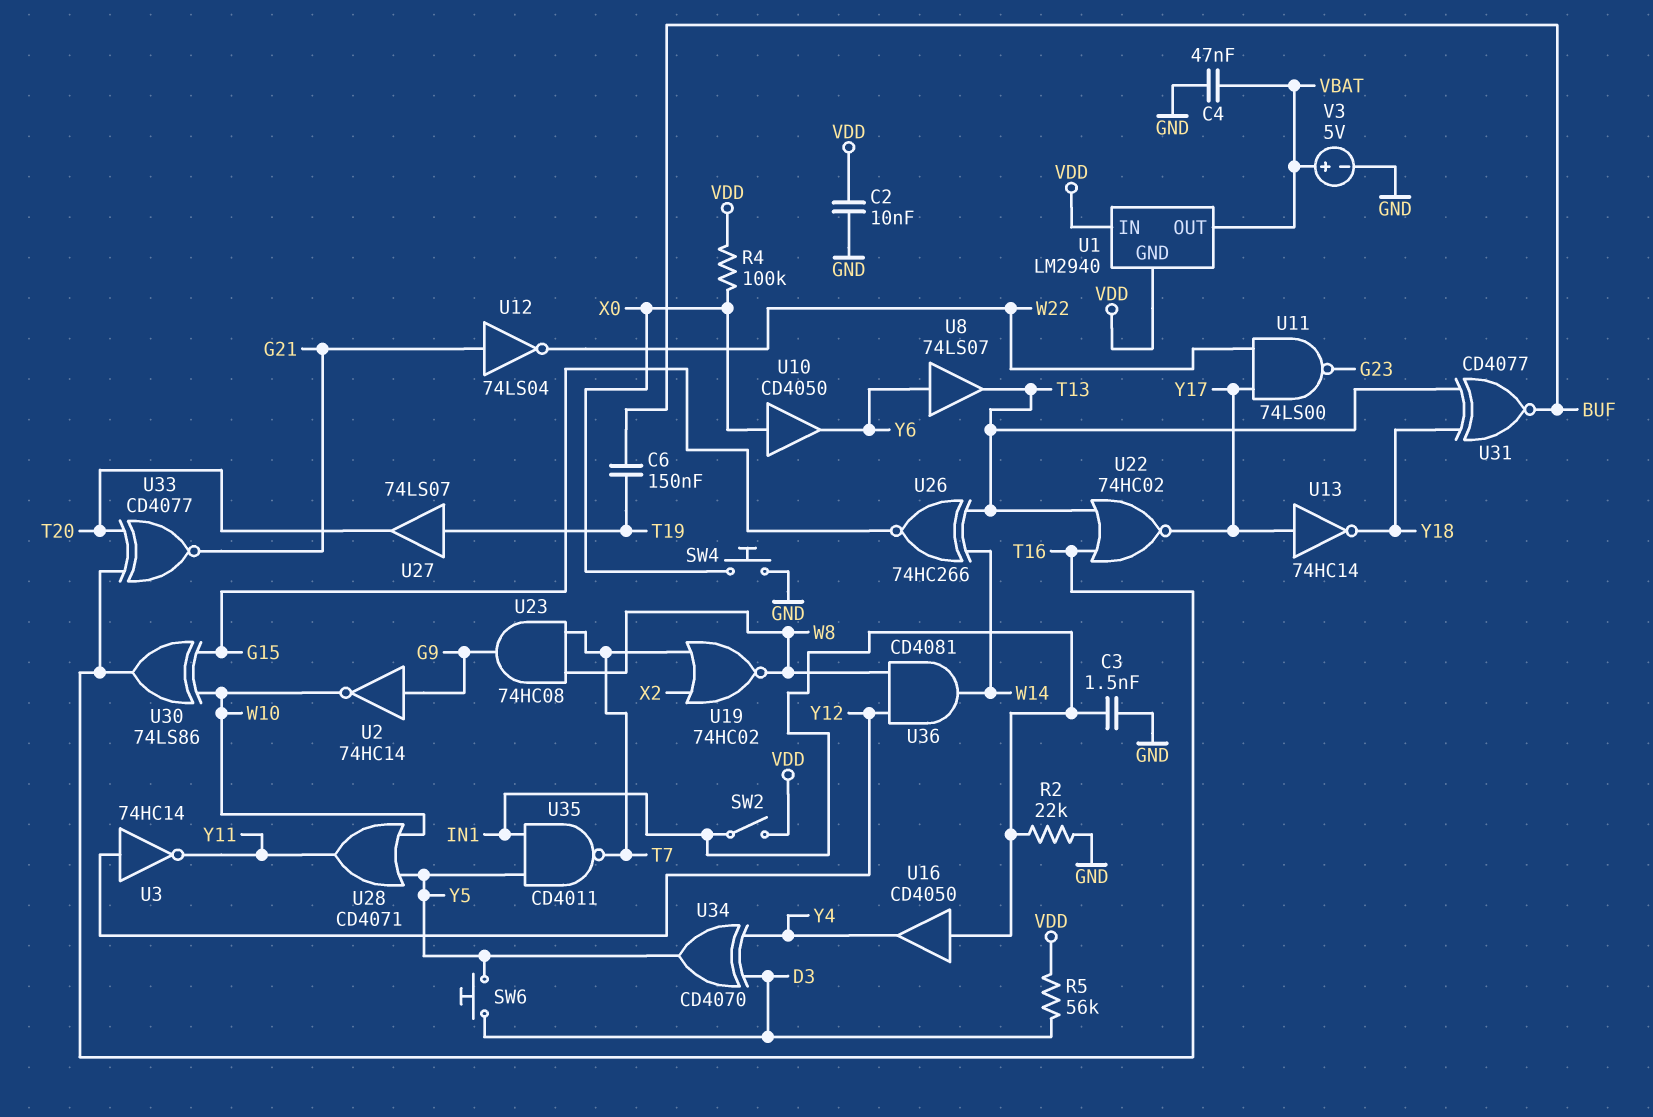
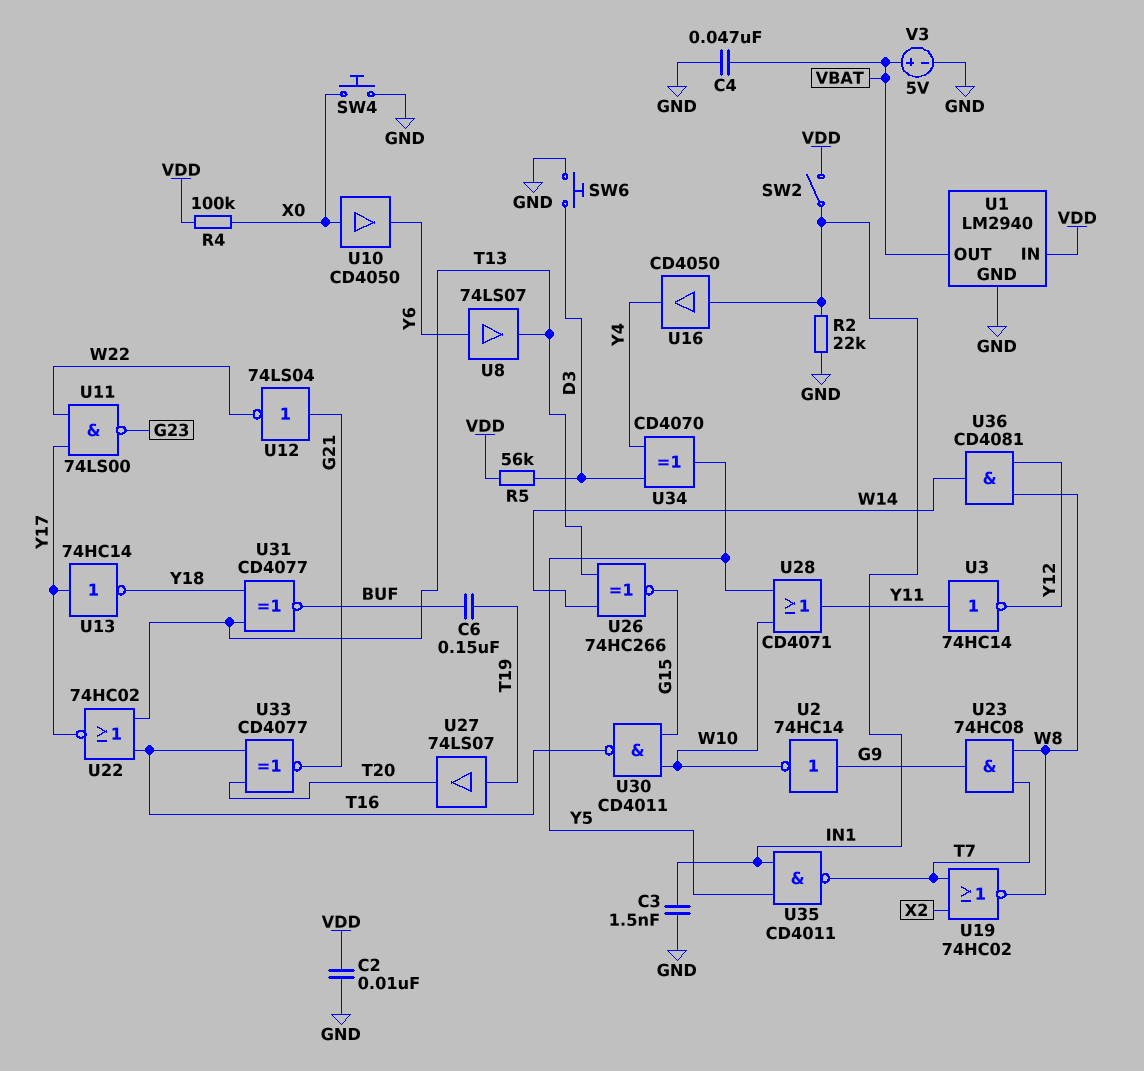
SW6: button (D3, Y5) -> button (D3, GND)
U1 pin GND: VDD -> GND
U3: NOT 74HC14 (in Y12, out Y11) -> NOT 74HC14 (in Y11, out Y12)
U30: XOR 74LS86 (in G15, in W10, out T16) -> NAND CD4011 (in G15, in W10, out T16)

